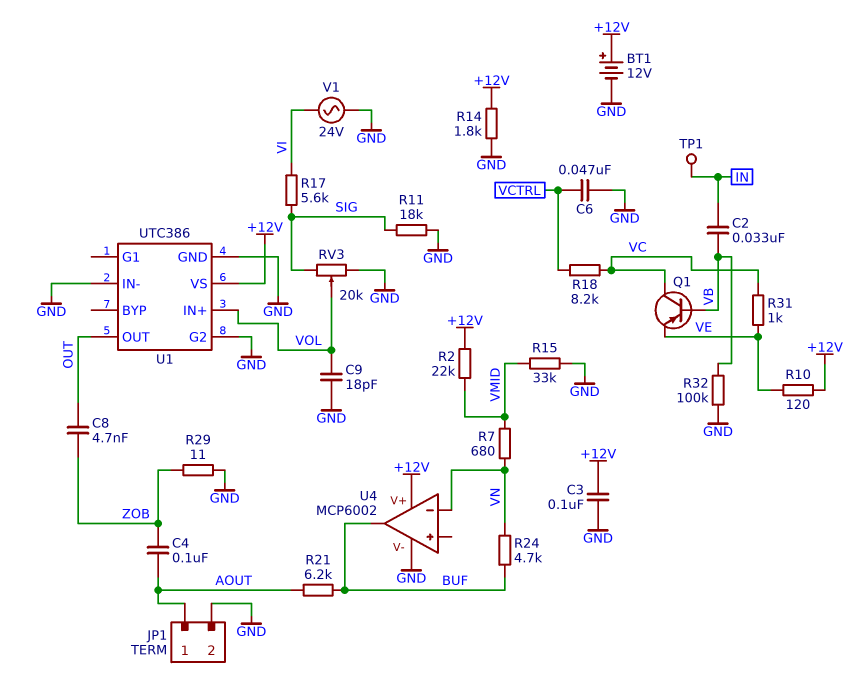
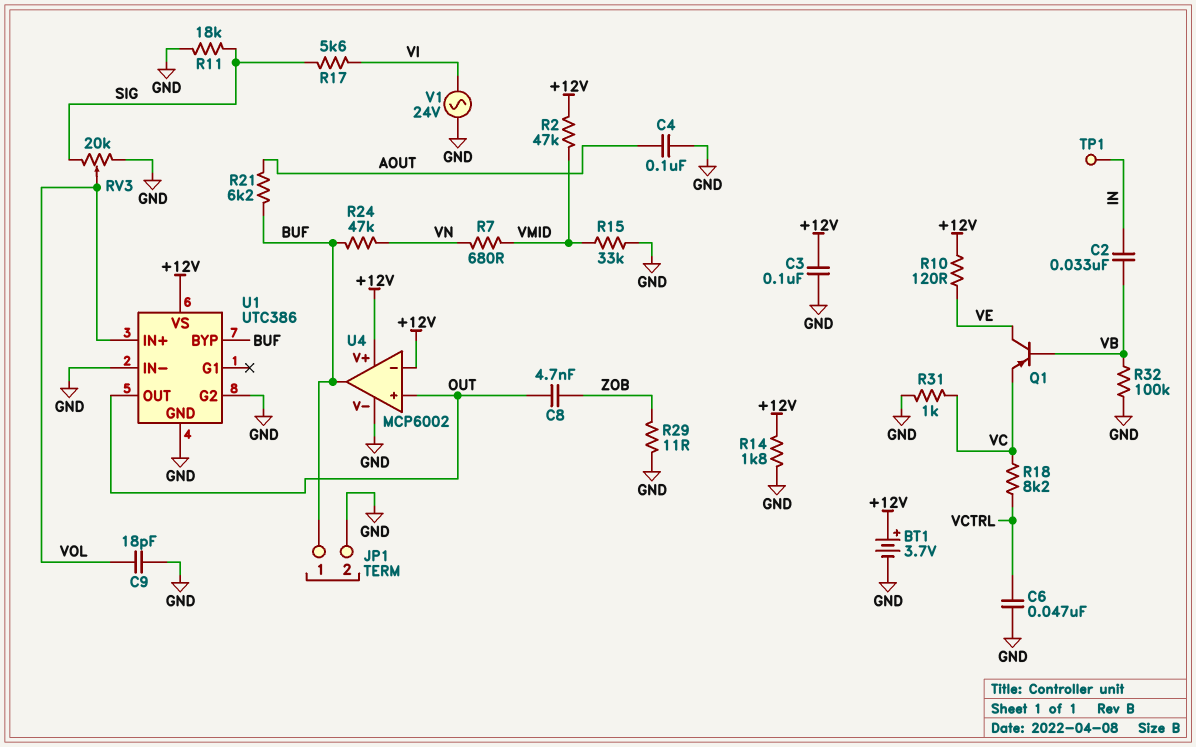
BT1: 12V (plus +12V, minus GND) -> 3.7V (plus +12V, minus GND)
C4: 100nF (AOUT, ZOB) -> 100nF (AOUT, GND)
JP1 pin 1: AOUT -> BUF
Q1: PNP (B VB, C VC, E VE) -> PNP (B VB, C VE, E VC)
R2: 22k (+12V, VMID) -> 47k (+12V, VMID)
R24: 4.7k (BUF, VN) -> 47k (BUF, VN)
R31: 1k (VC, VE) -> 1k (GND, VC)
U1 pin BYP: none -> BUF
U4 pin in+: none -> OUT
U4 pin in-: VN -> +12V

